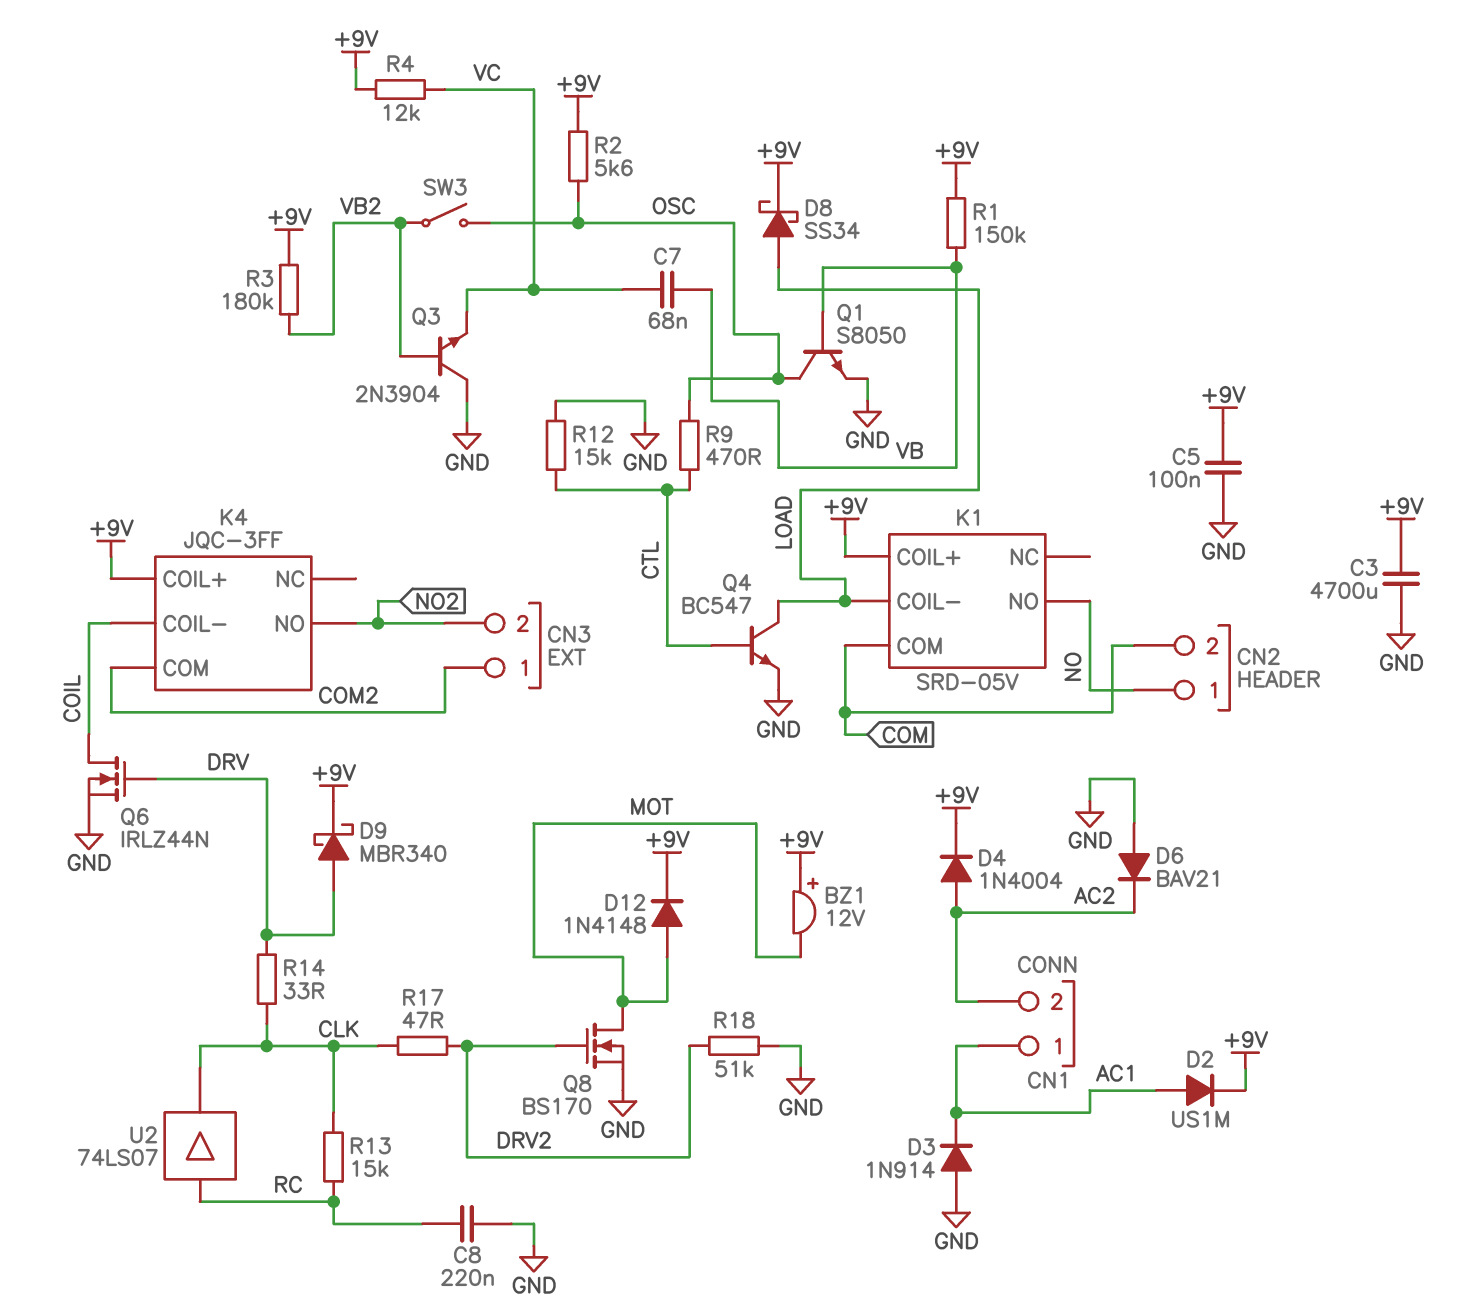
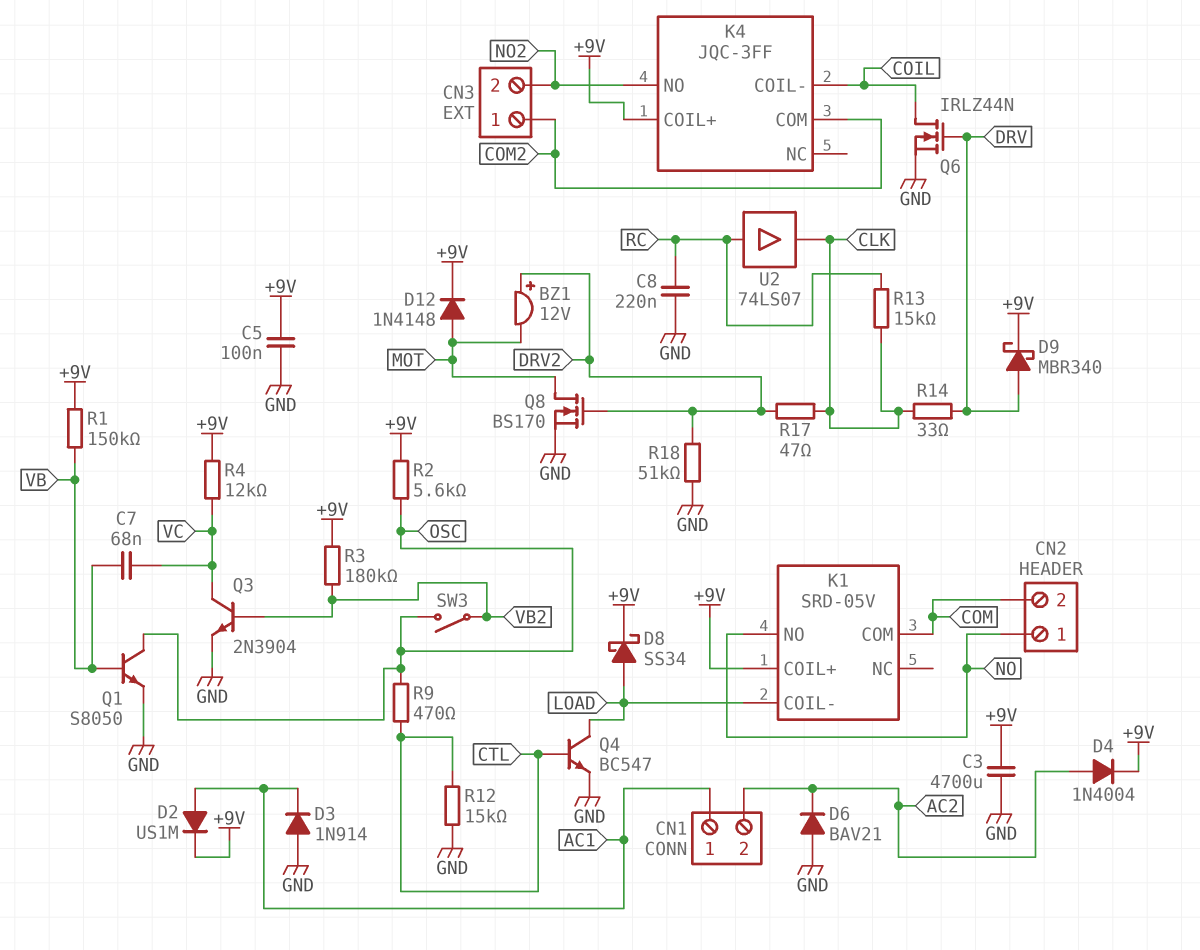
BZ1: buzzer 12V (plus +9V, minus MOT) -> buzzer 12V (plus DRV2, minus MOT)
Q3: NPN 2N3904 (B VB2, C GND, E VC) -> NPN 2N3904 (B VB2, C VC, E GND)

